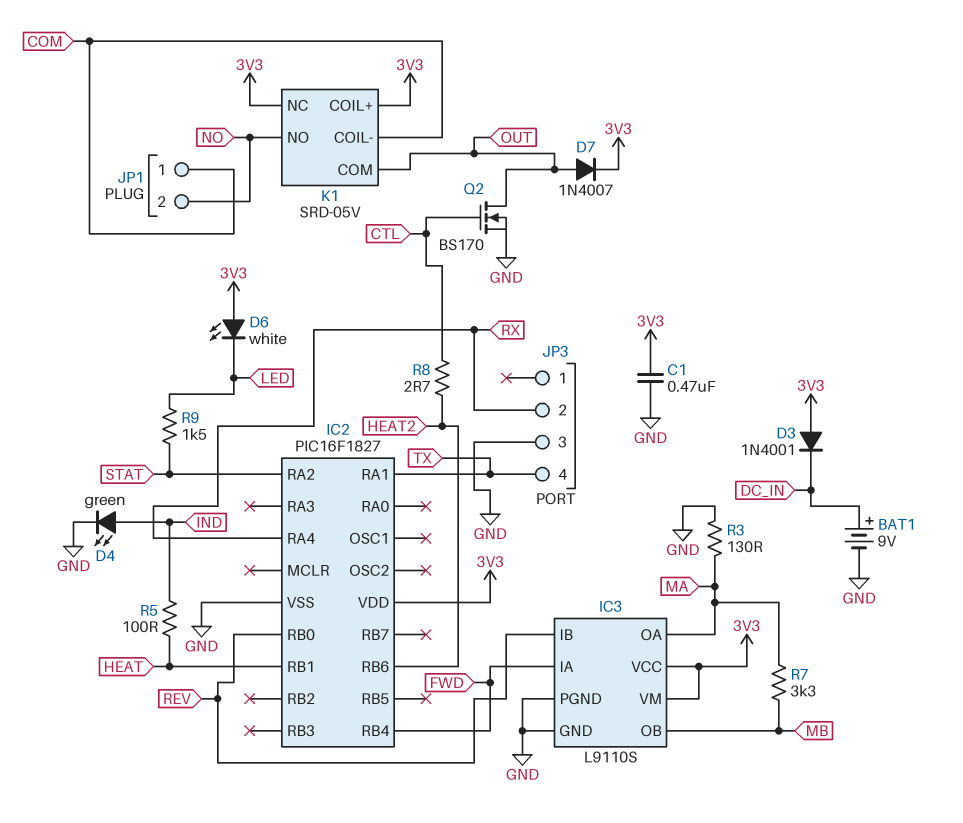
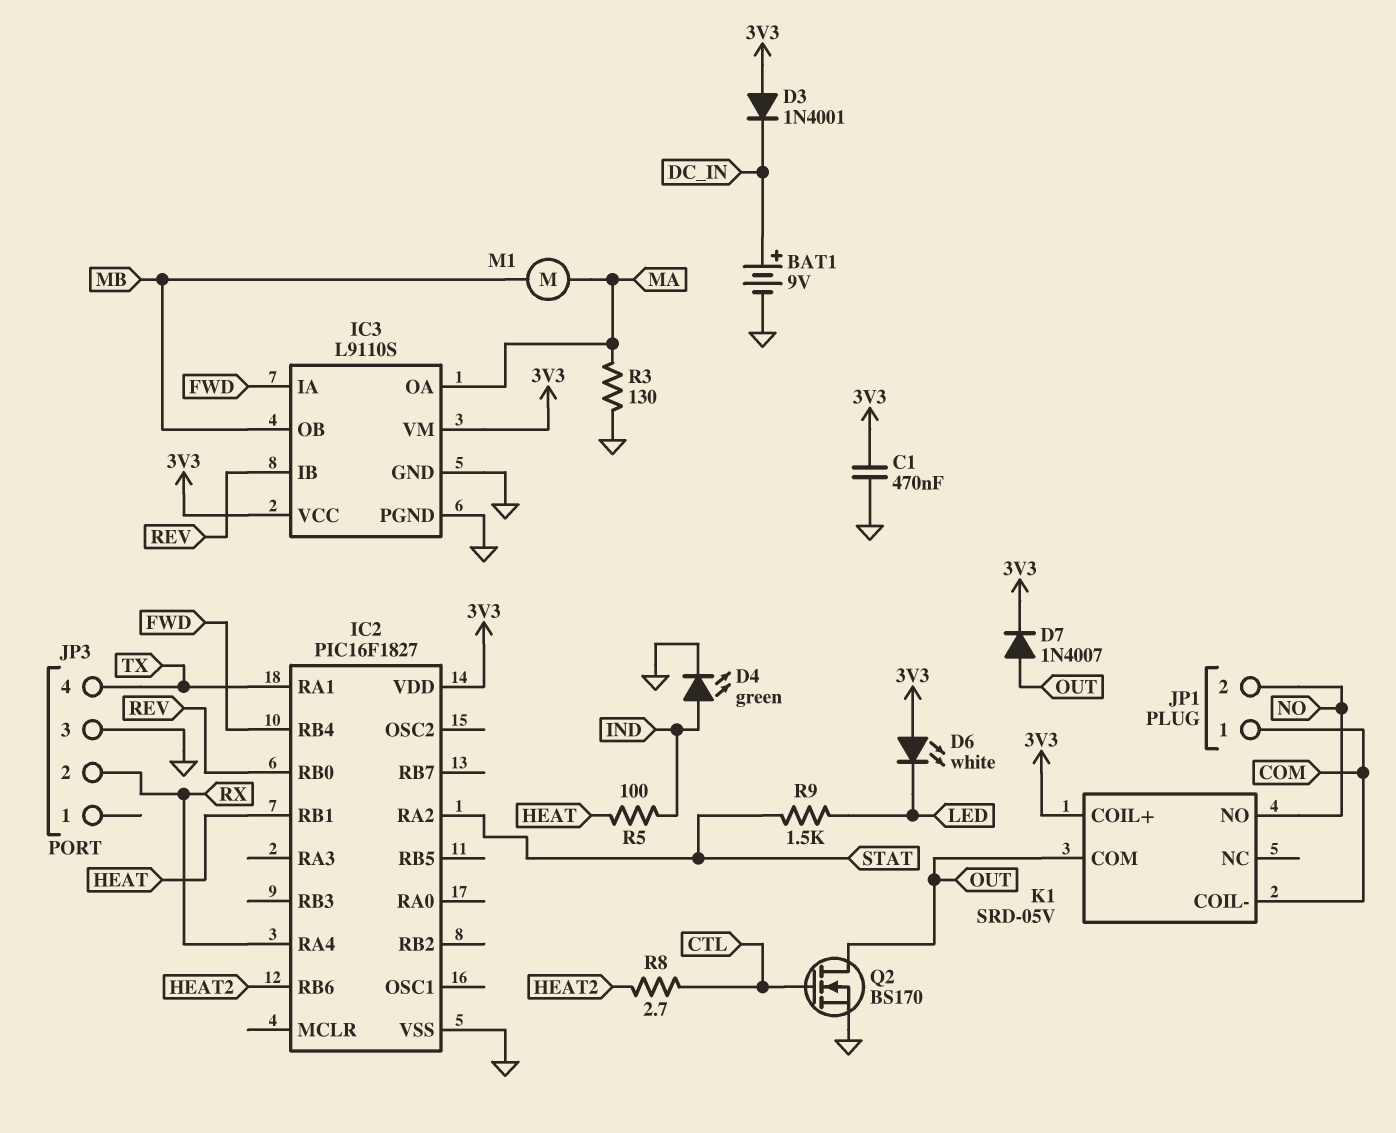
K1 pin NC: 3V3 -> none
M1: none -> motor (MA, MB)
R7: 3.3k (MA, MB) -> none

